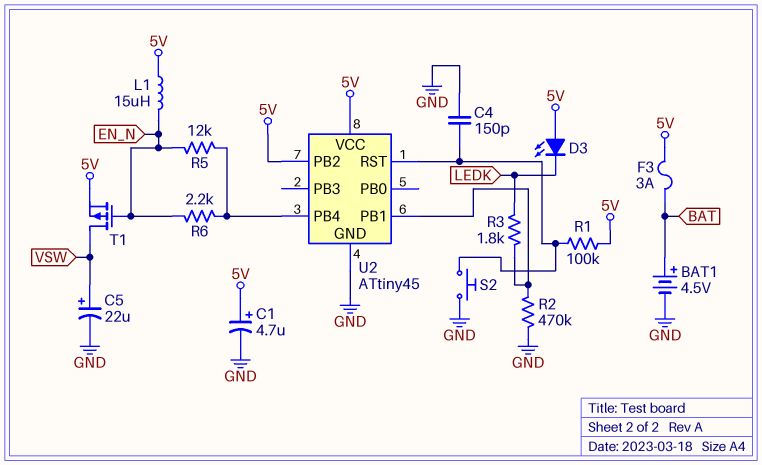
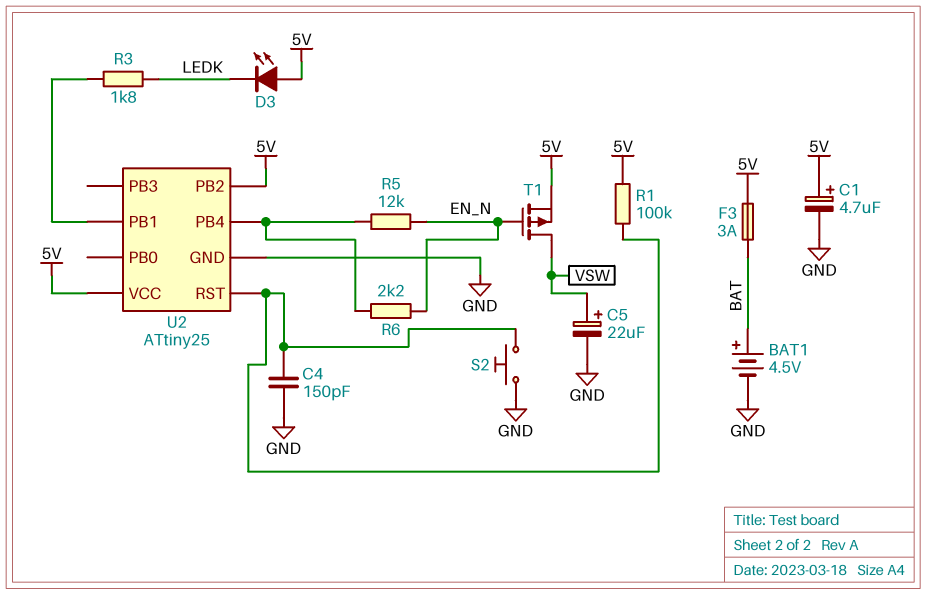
L1: 15uH (5V, EN_N) -> none
R2: 470k (GND, U2/PB1) -> none
U2: ATtiny45 -> ATtiny25

